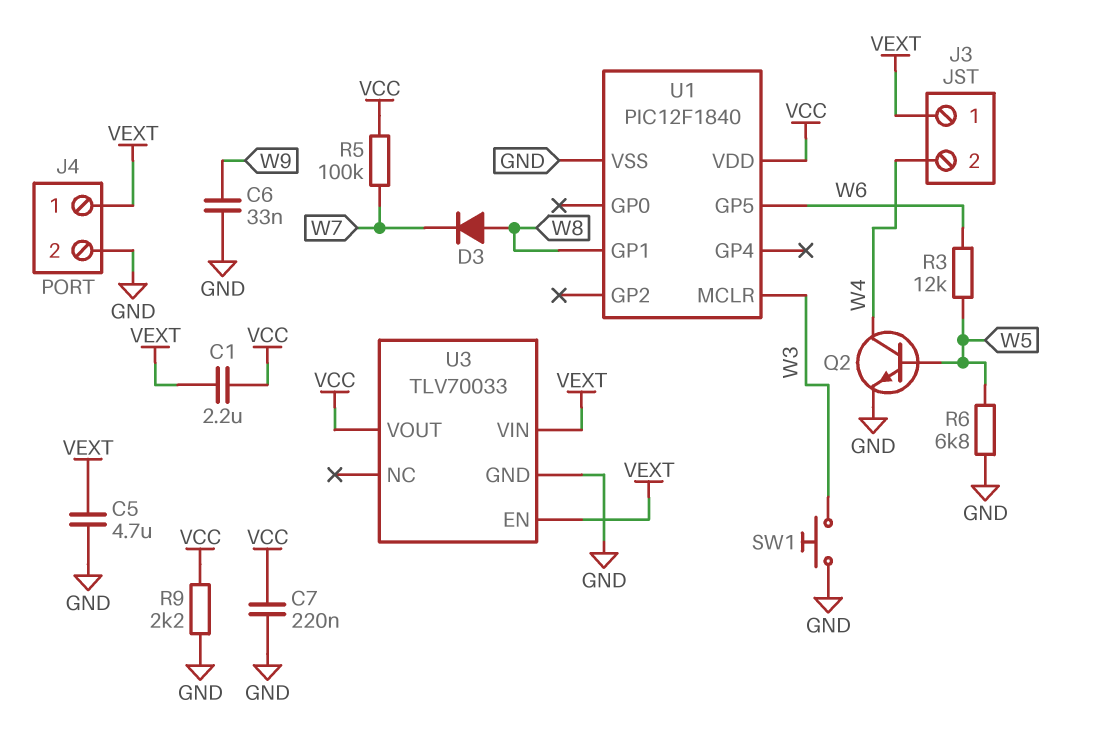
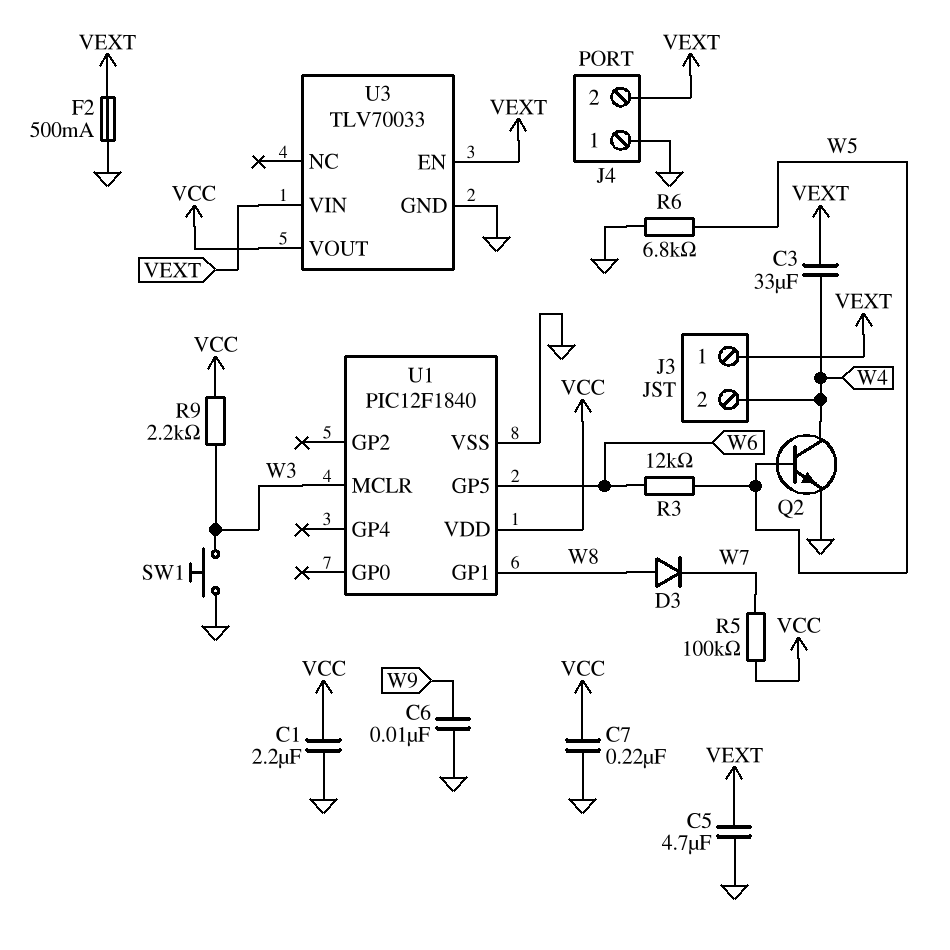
C1: 2.2uF (VCC, VEXT) -> 2.2uF (GND, VCC)
C3: none -> 33uF (VEXT, W4)
C6: 33nF (GND, W9) -> 10nF (GND, W9)
F2: none -> 500mA (GND, VEXT)
J4 pin 1: VEXT -> GND
J4 pin 2: GND -> VEXT
R9: 2.2k (GND, VCC) -> 2.2k (VCC, W3)

